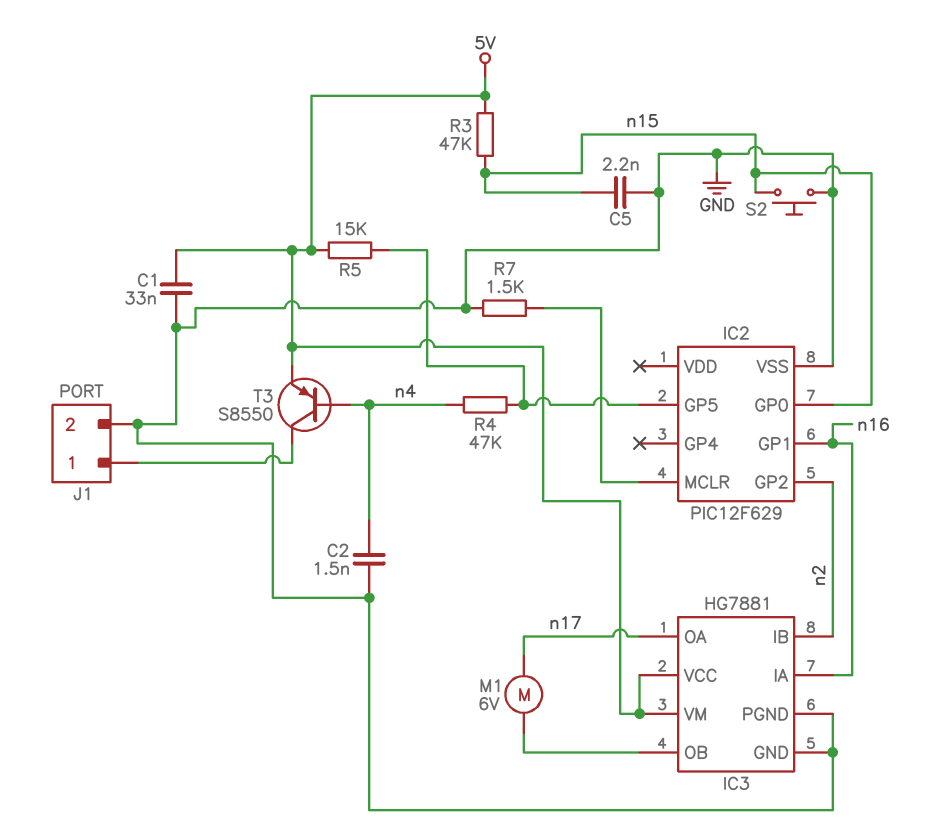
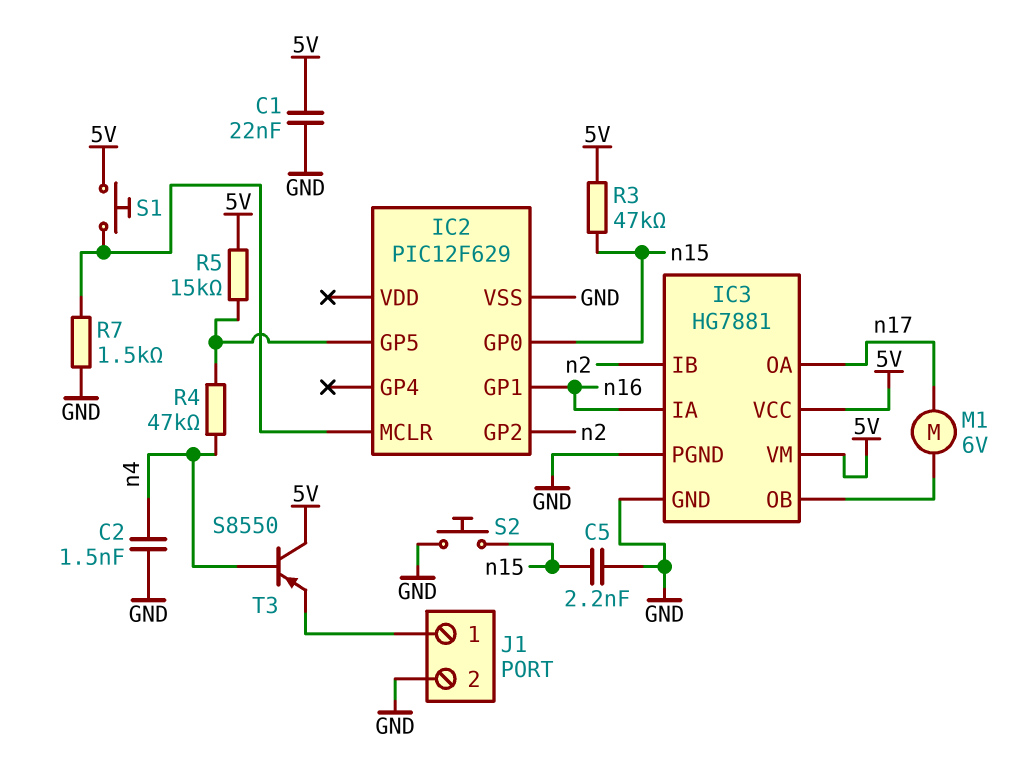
C1: 33nF (5V, GND) -> 22nF (5V, GND)
S1: none -> button (5V, IC2/MCLR)
T3: PNP S8550 (B n4, C J1/1, E 5V) -> PNP S8550 (B n4, C 5V, E J1/1)

